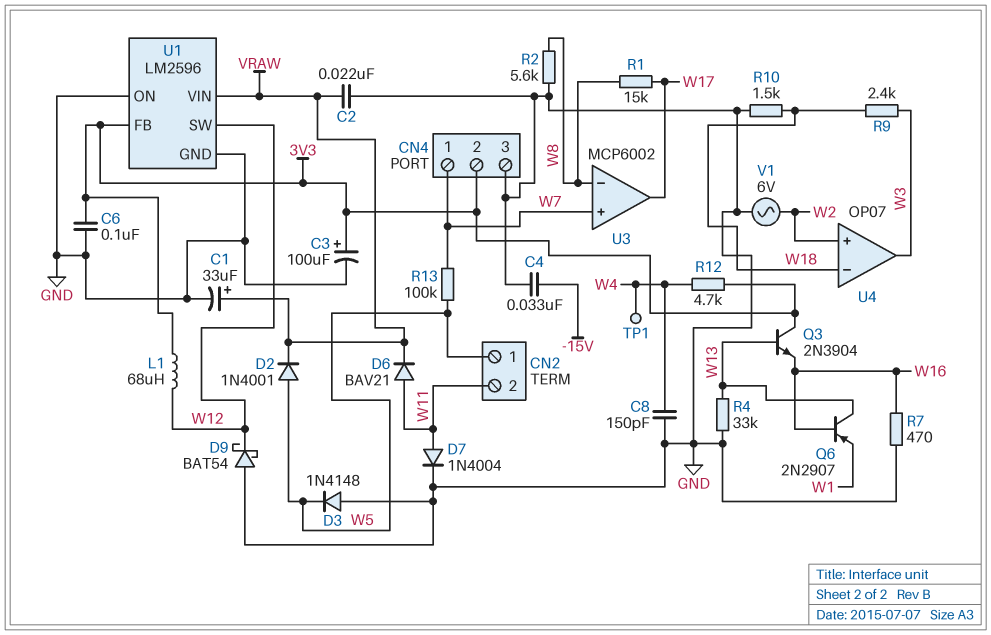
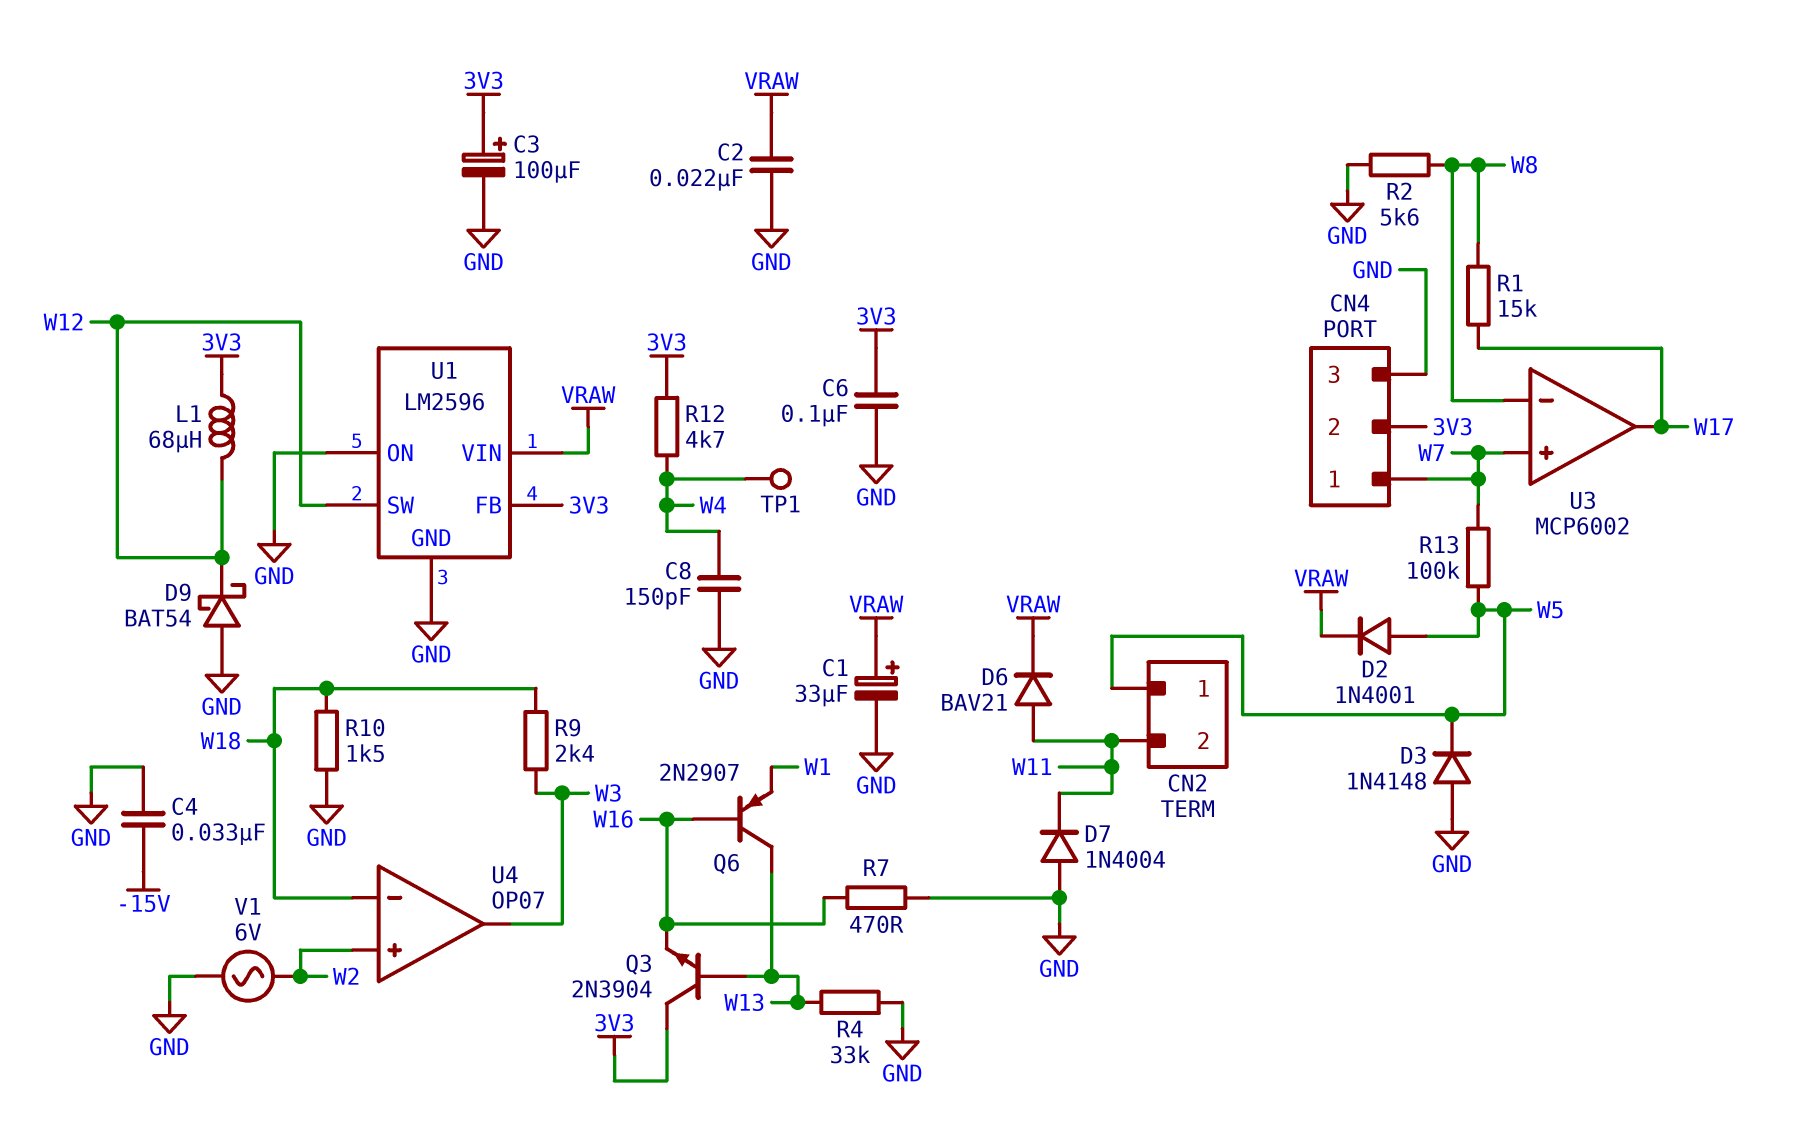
D7: diode 1N4004 (A W11, K GND) -> diode 1N4004 (A GND, K W11)

